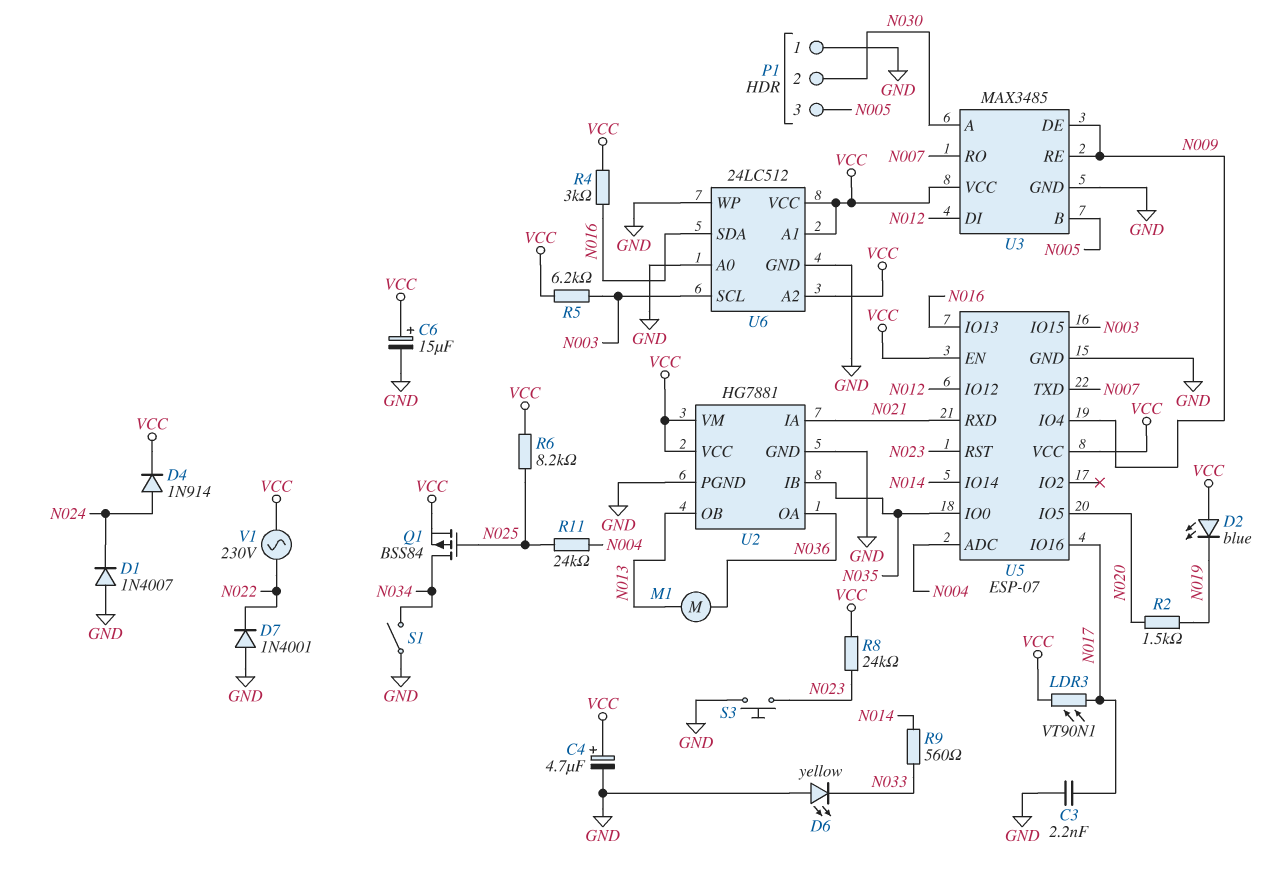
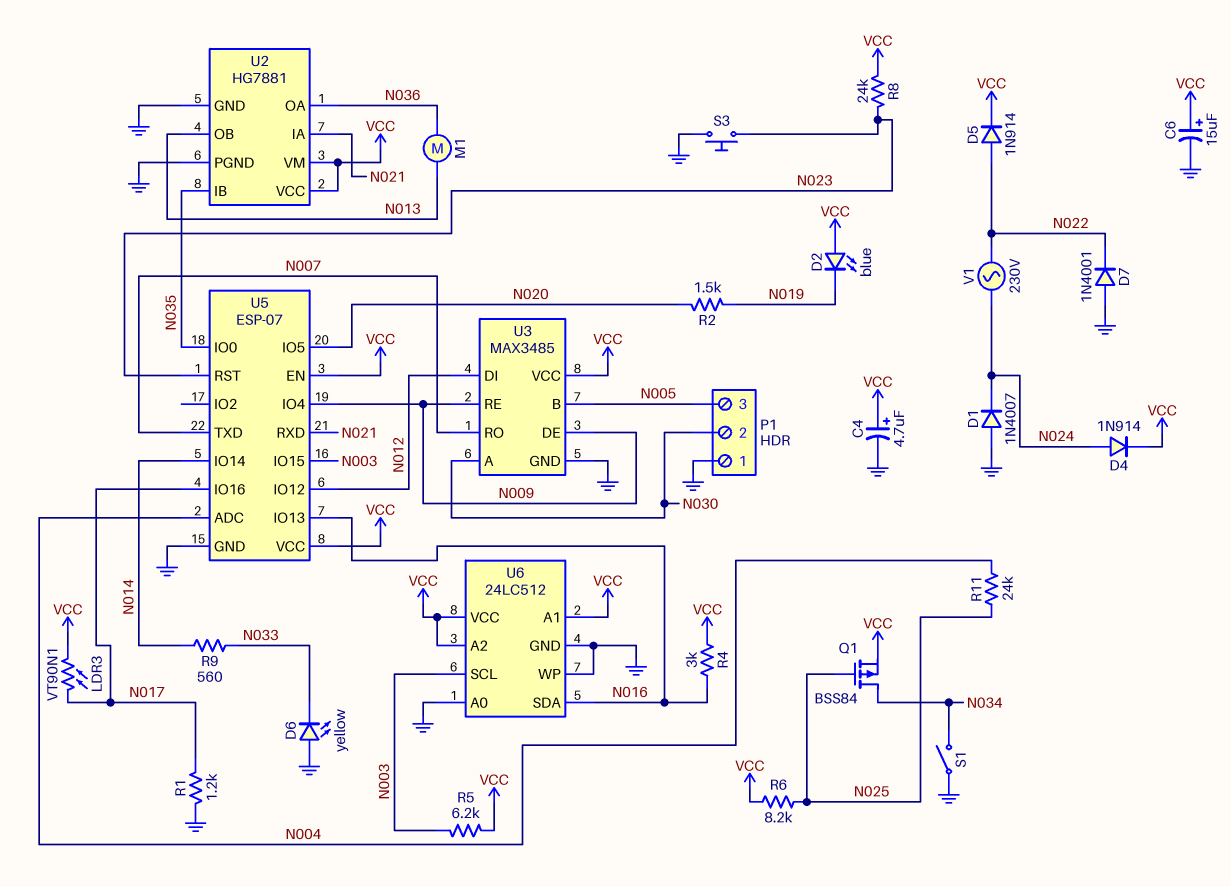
C3: 2.2nF (GND, N017) -> none
D5: none -> diode 1N914 (A N022, K VCC)
R1: none -> 1.2k (GND, N017)
V1: AC 230V (N022, VCC) -> AC 230V (N022, N024)

